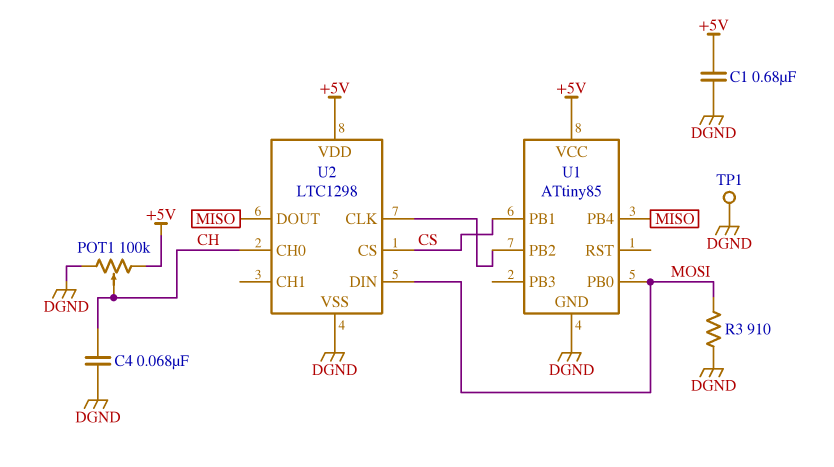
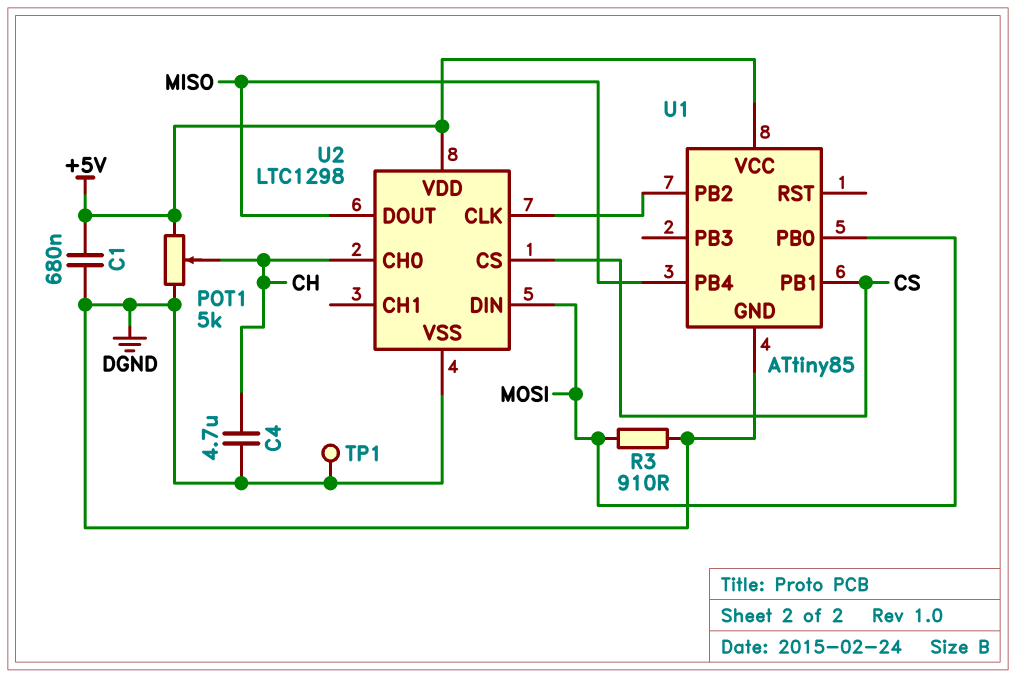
C4: 68nF (CH, DGND) -> 4.7uF (CH, DGND)
POT1: 100k (+5V, DGND, wiper CH) -> 5k (+5V, DGND, wiper CH)

